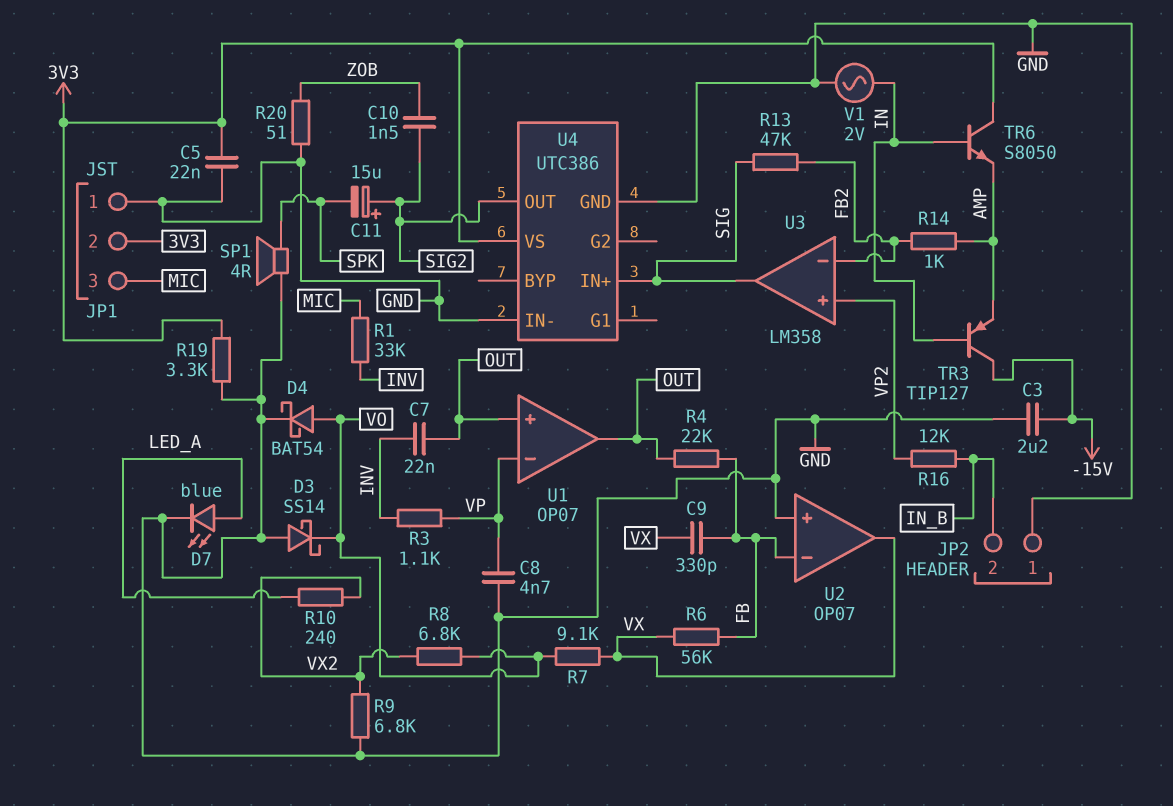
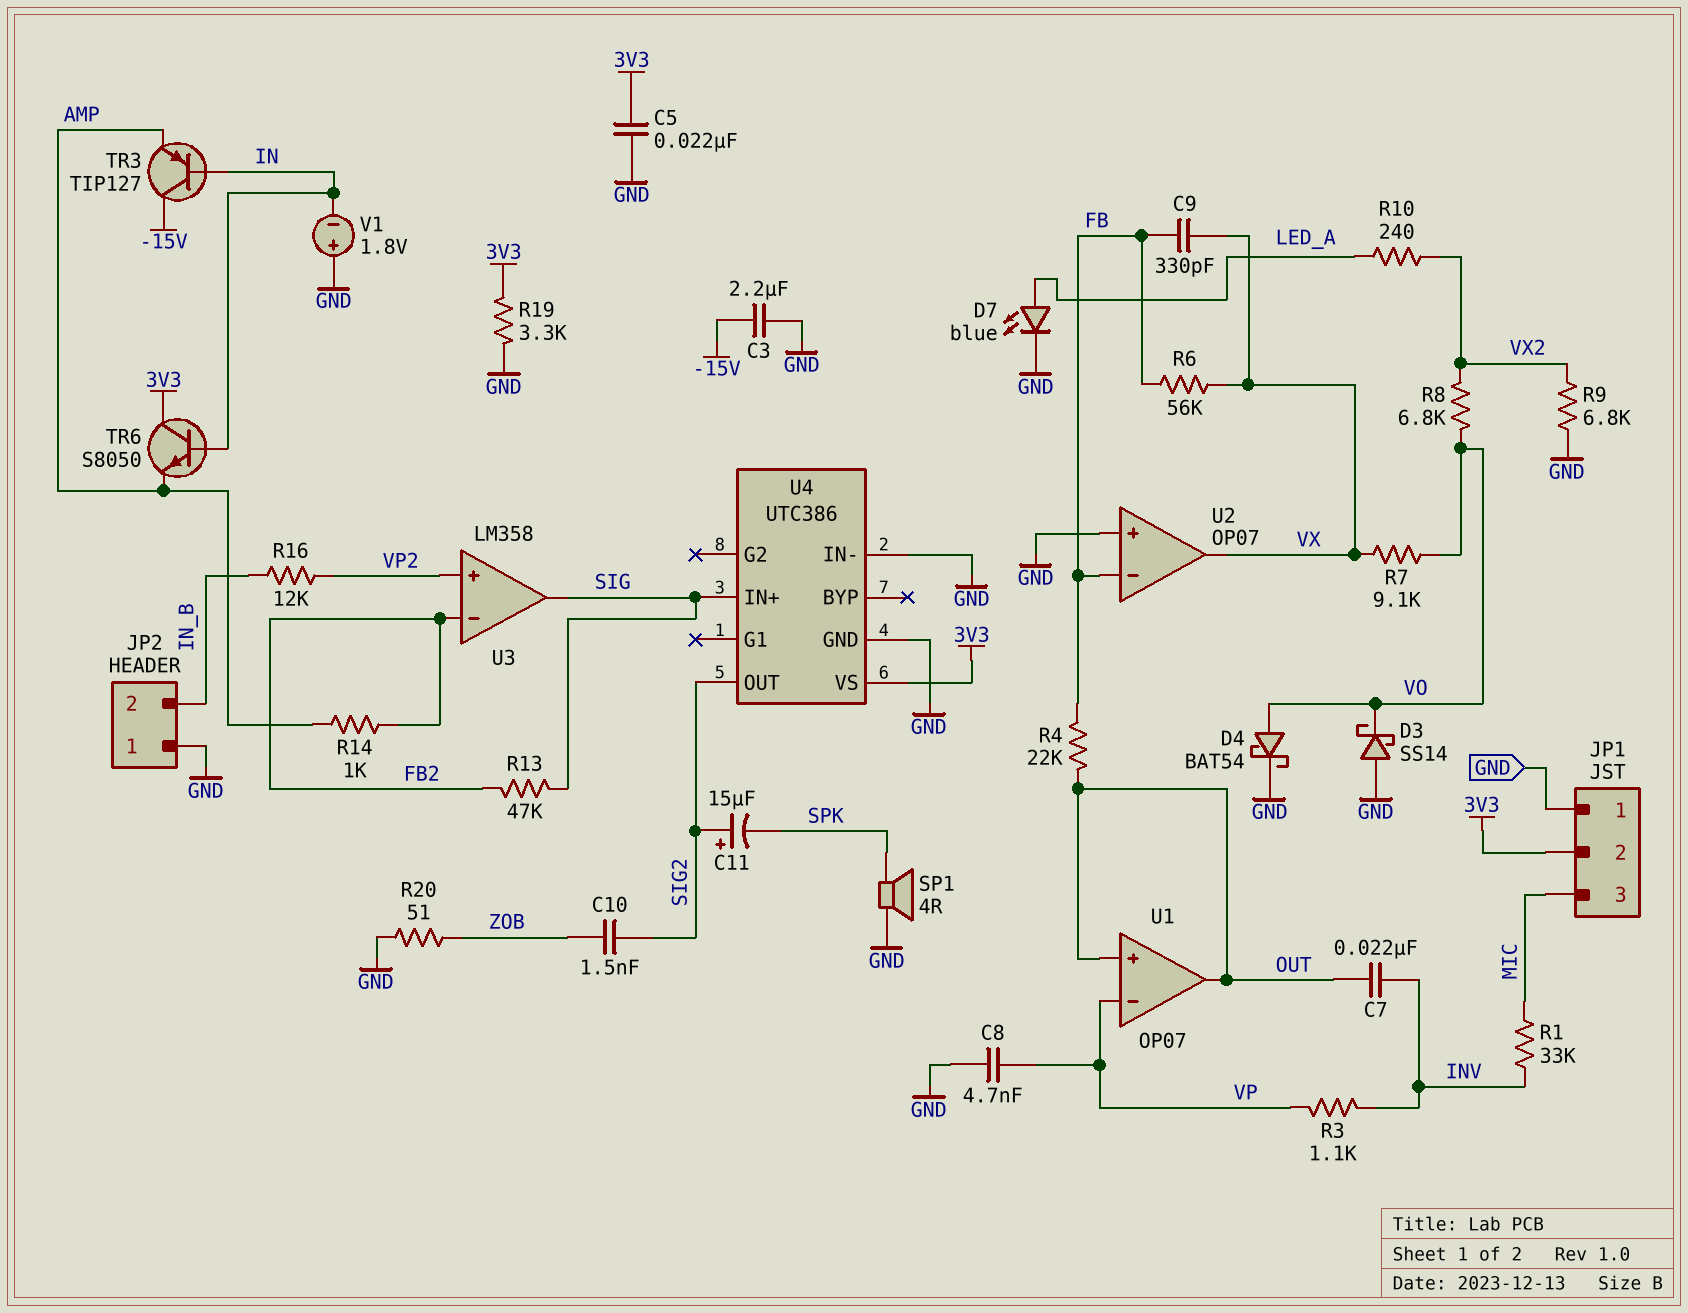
V1: AC 2V (GND, IN) -> 1.8V (plus GND, minus IN)

